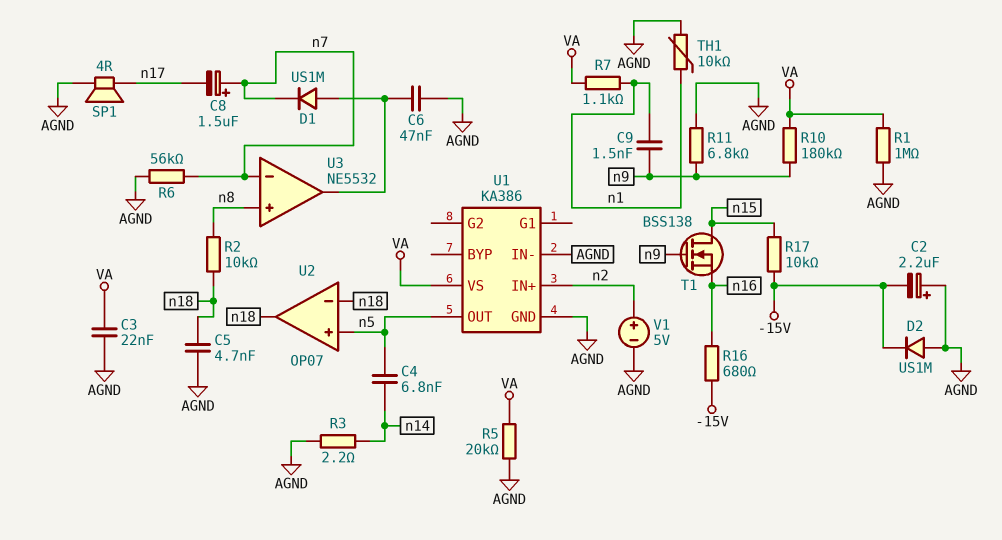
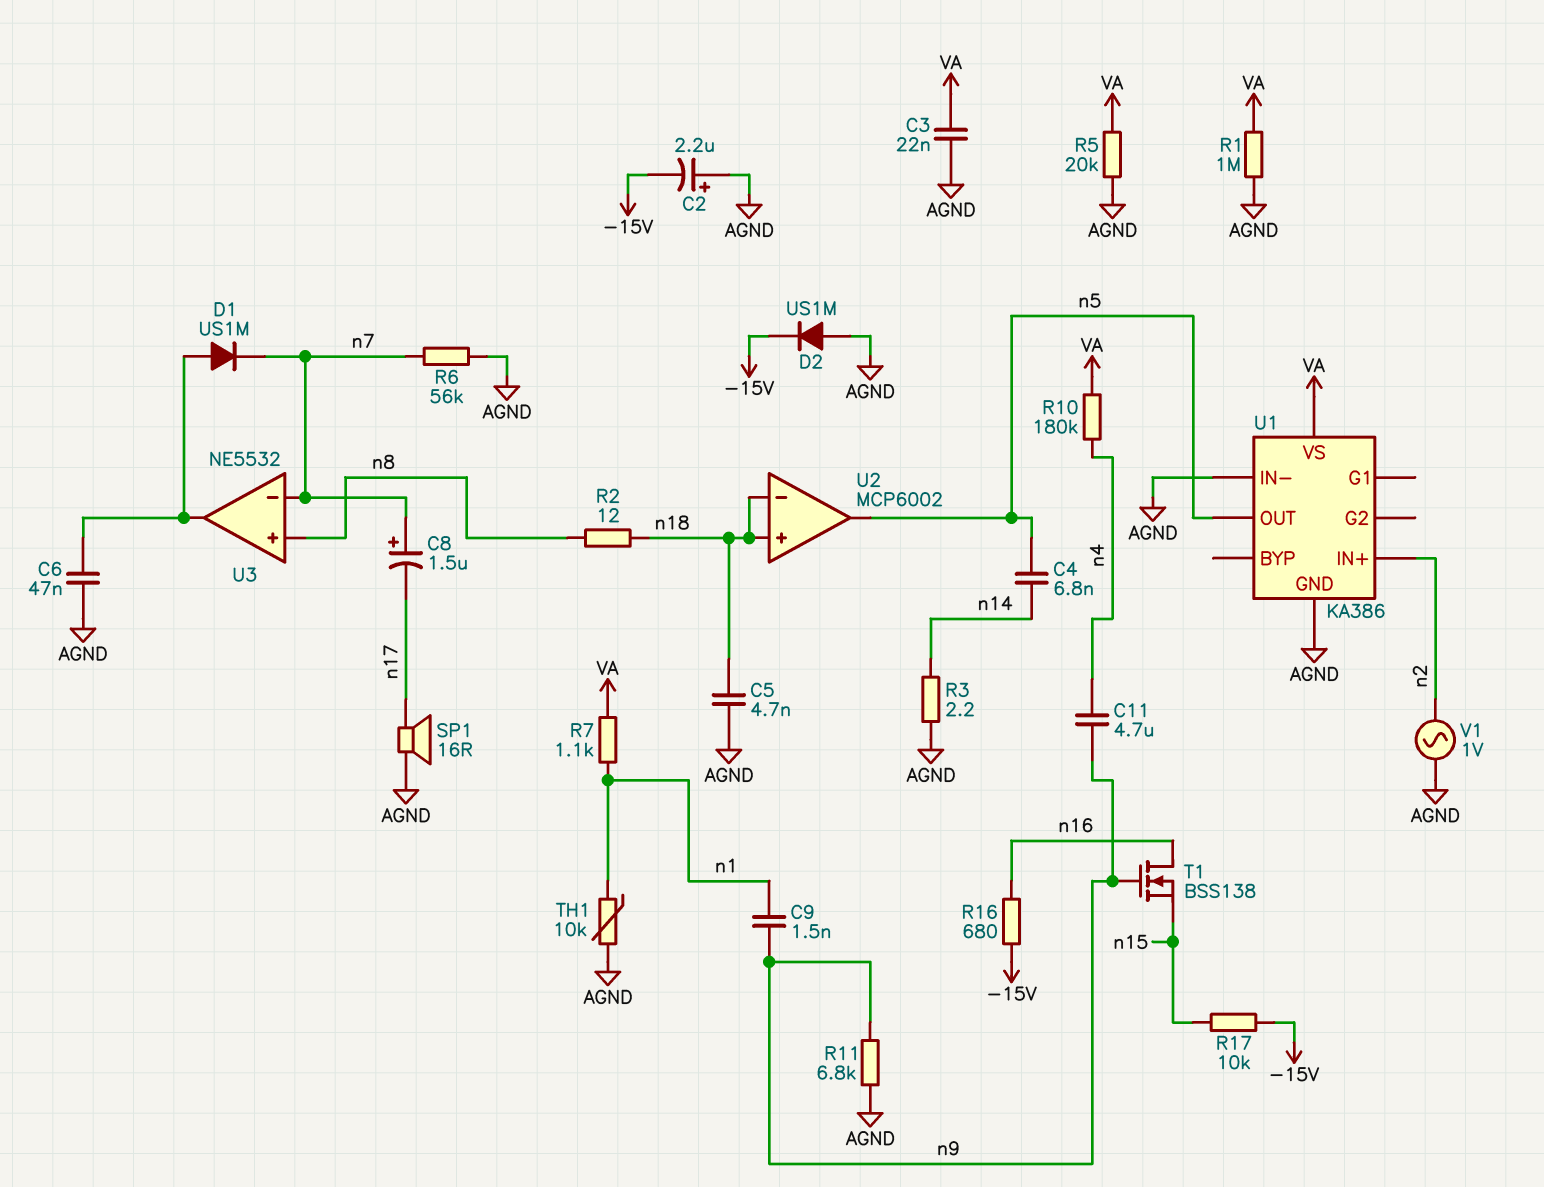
C11: none -> 4.7uF (n4, n9)
R2: 10k (n8, n18) -> 12 (n8, n18)
R10: 180k (VA, n9) -> 180k (VA, n4)
SP1: speaker 4R (AGND, n17) -> speaker 16R (AGND, n17)
T1: NMOS BSS138 (G n9, D n15, S n16) -> NMOS BSS138 (G n9, D n16, S n15)
U2: OP07 -> MCP6002
U2 pin in+: n5 -> n18
U2 pin out: n18 -> n5
V1: 5V (plus n2, minus AGND) -> AC 1V (AGND, n2)

